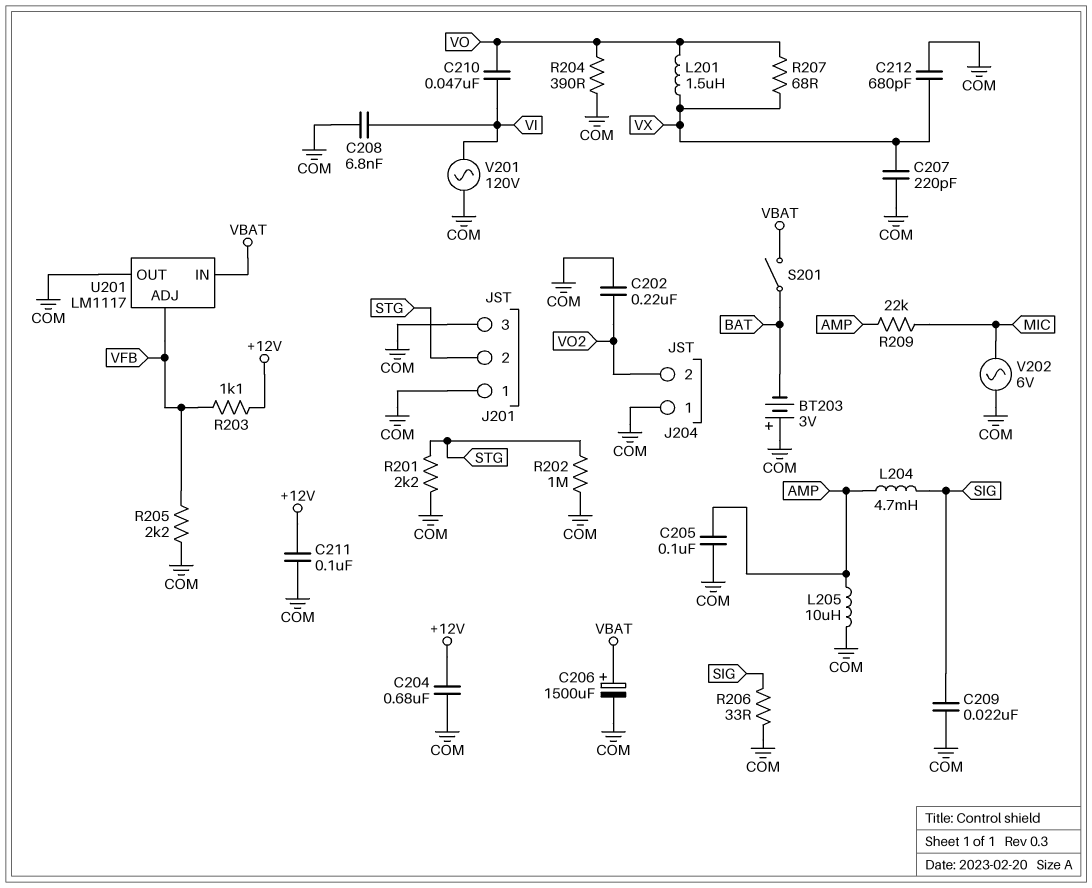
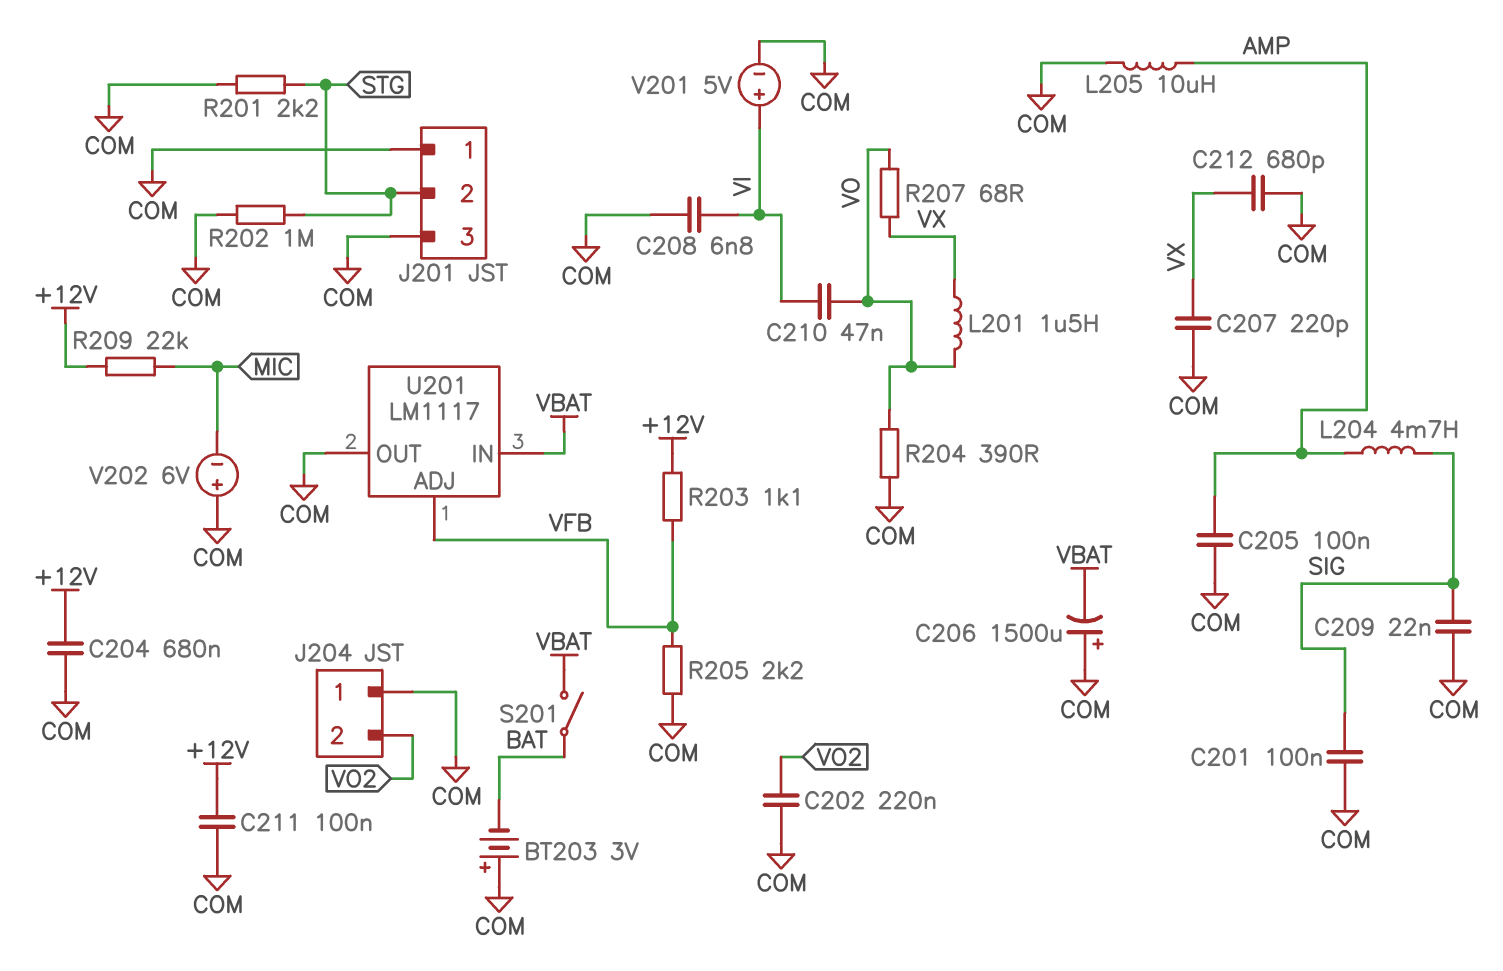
C201: none -> 100nF (COM, SIG)
C206: 1500uF (plus VBAT, minus COM) -> 1500uF (plus COM, minus VBAT)
R206: 33 (COM, SIG) -> none
R209: 22k (AMP, MIC) -> 22k (+12V, MIC)
V201: AC 120V (COM, VI) -> 5V (plus VI, minus COM)
V202: AC 6V (COM, MIC) -> 6V (plus COM, minus MIC)

